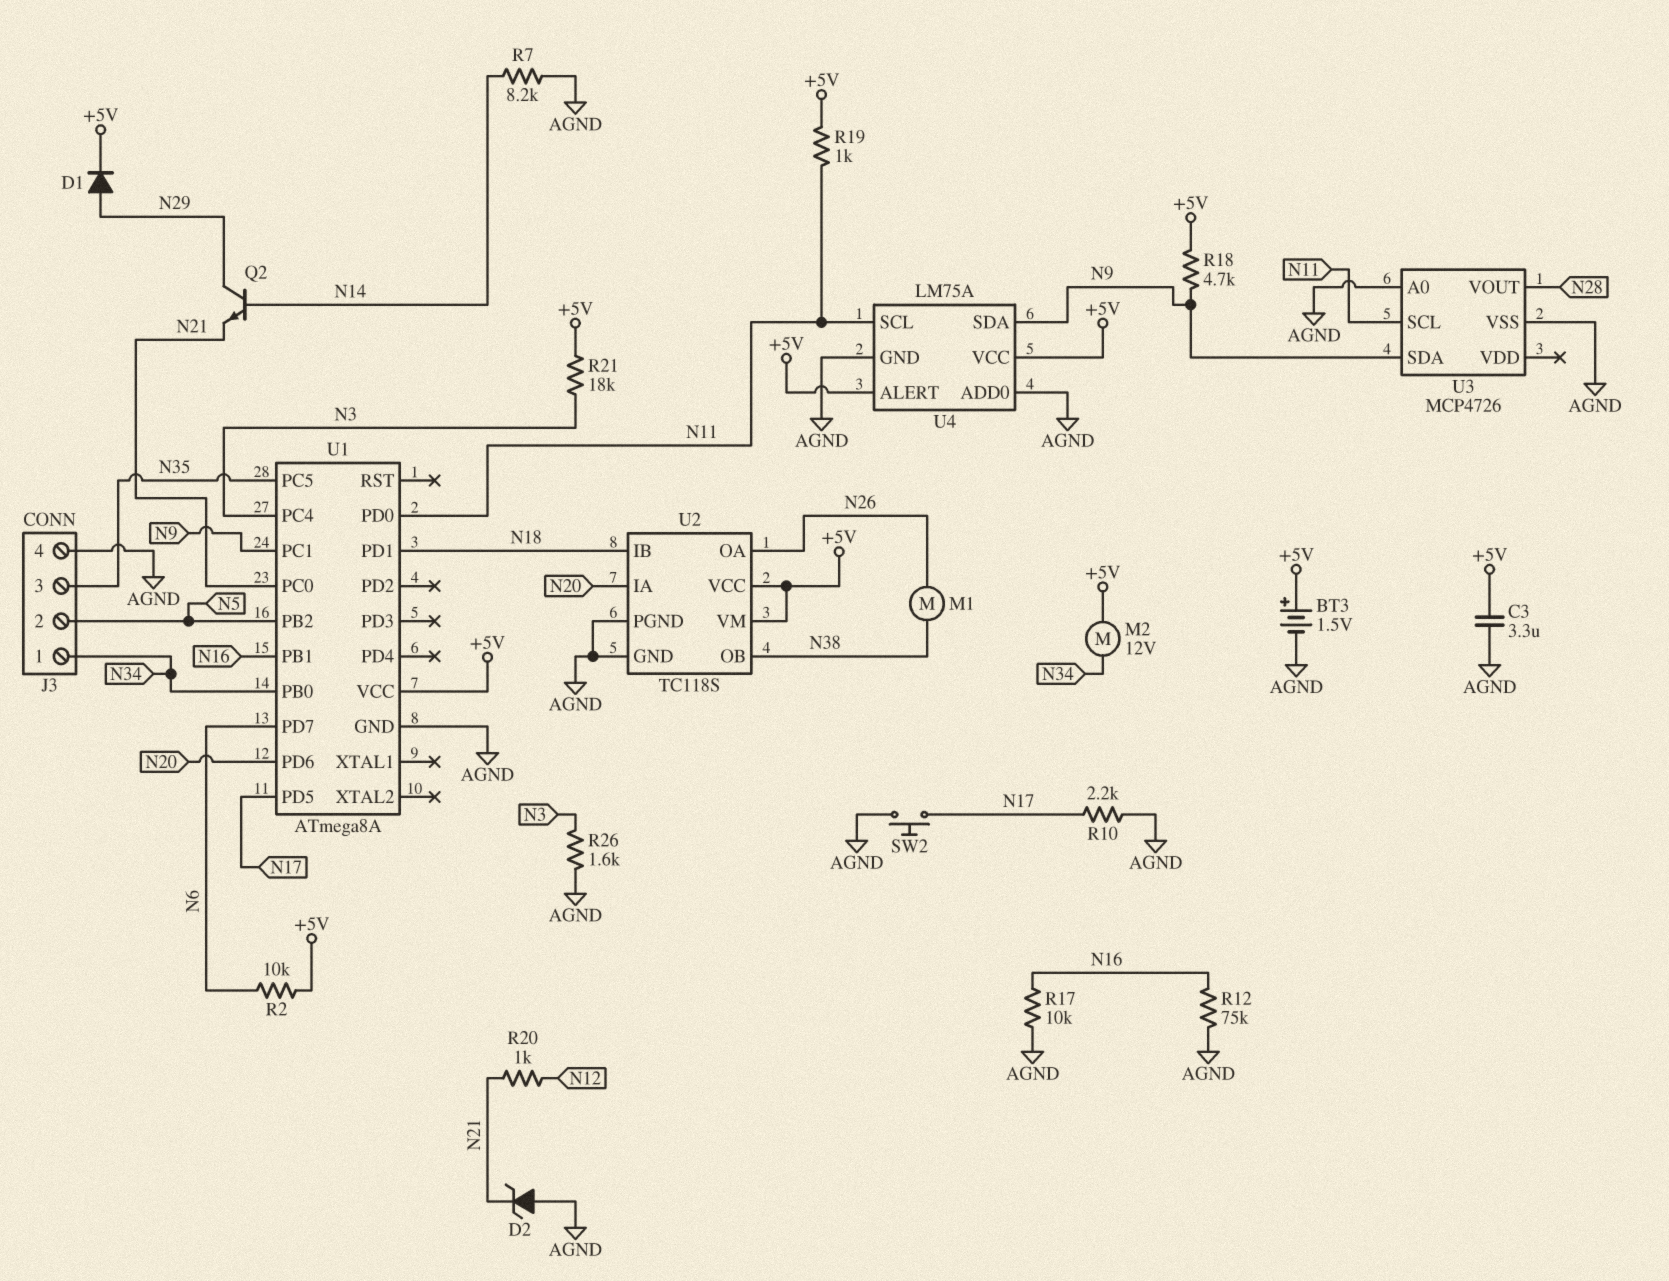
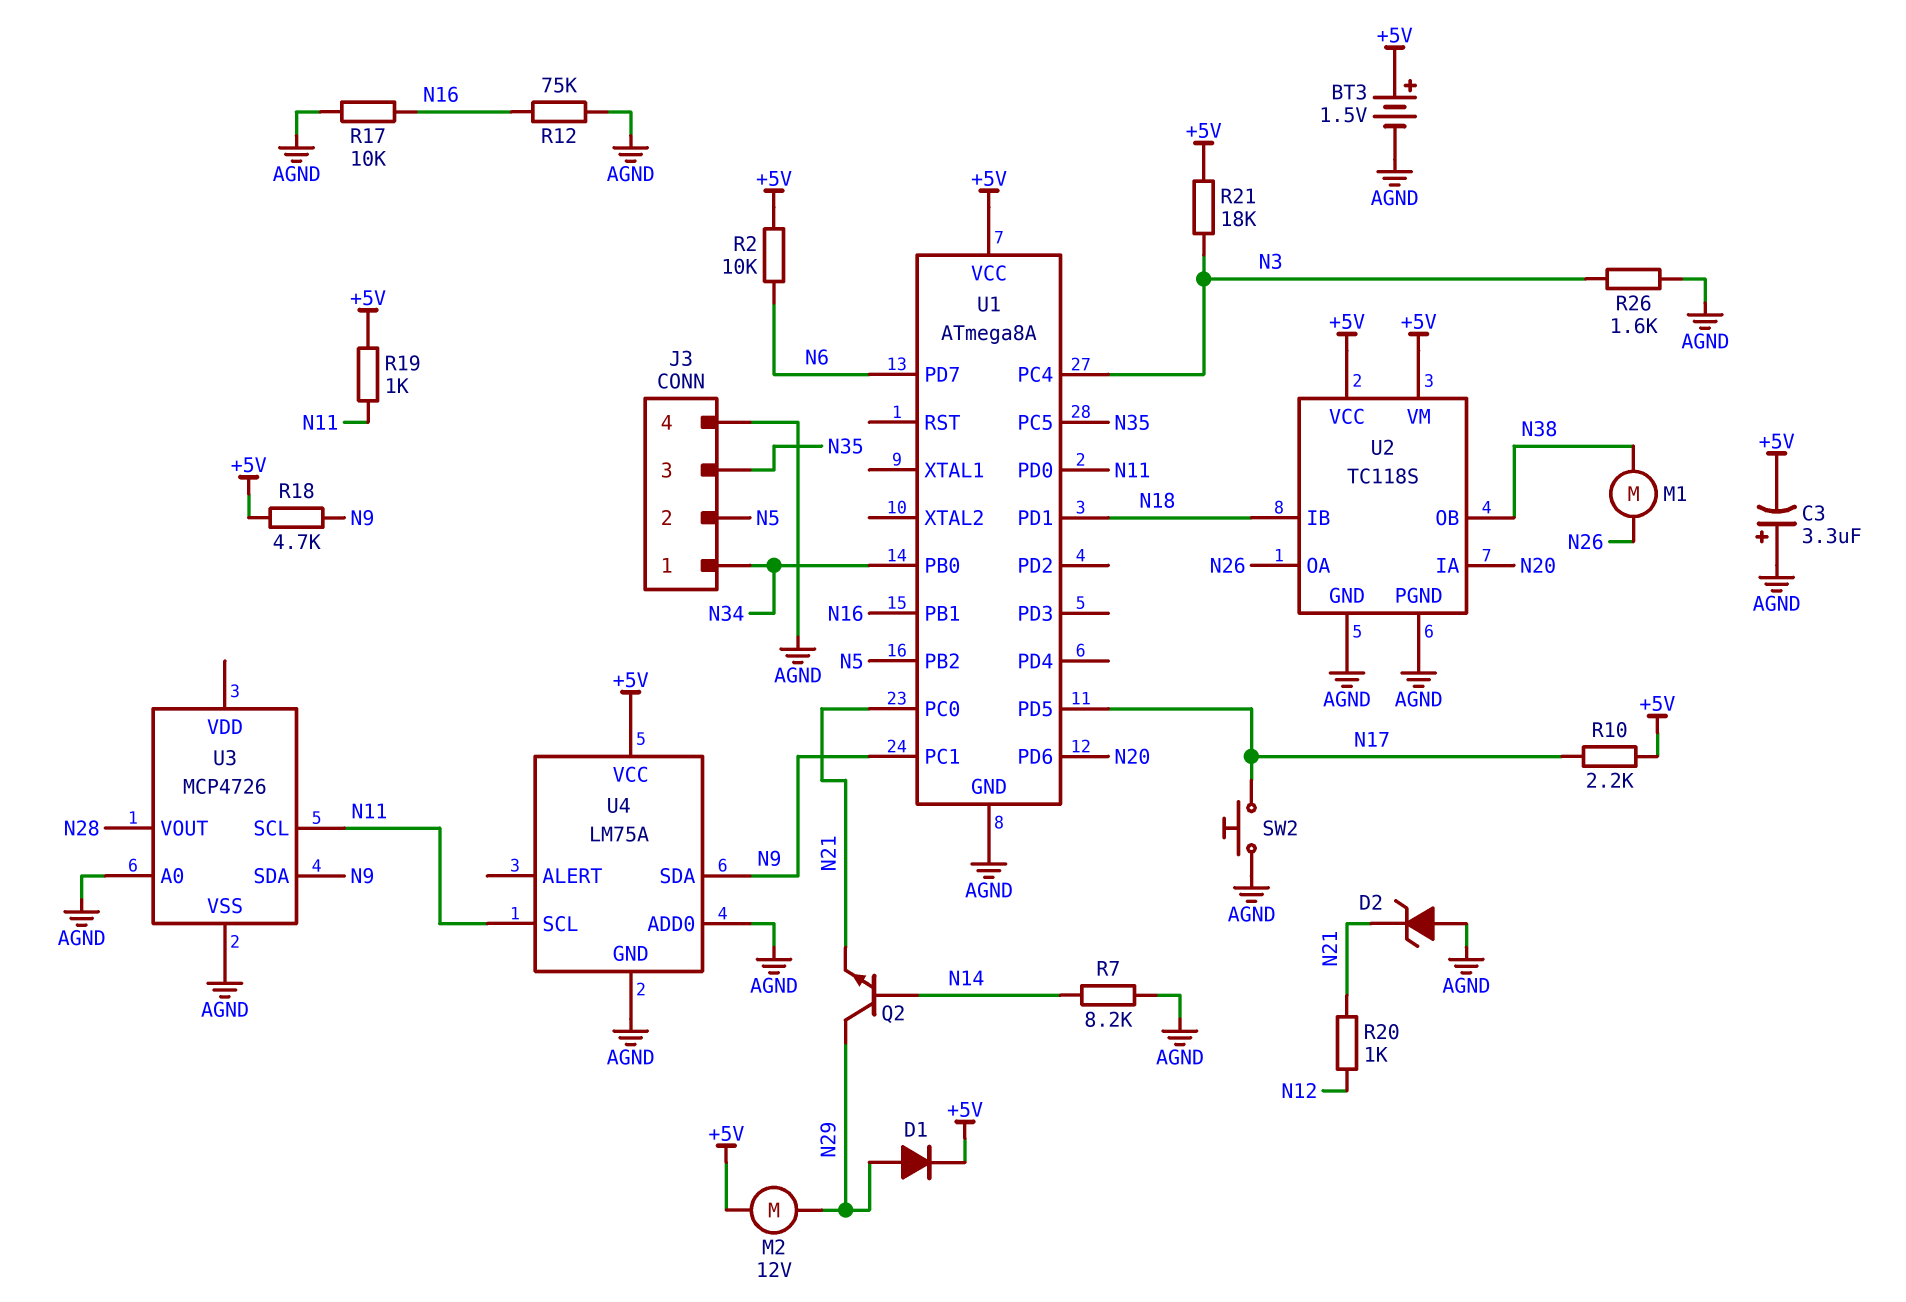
C3: 3.3uF (+5V, AGND) -> 3.3uF (plus AGND, minus +5V)
M2: motor 12V (+5V, N34) -> motor 12V (+5V, N29)
R10: 2.2k (AGND, N17) -> 2.2k (+5V, N17)
U4 pin ALERT: +5V -> none

